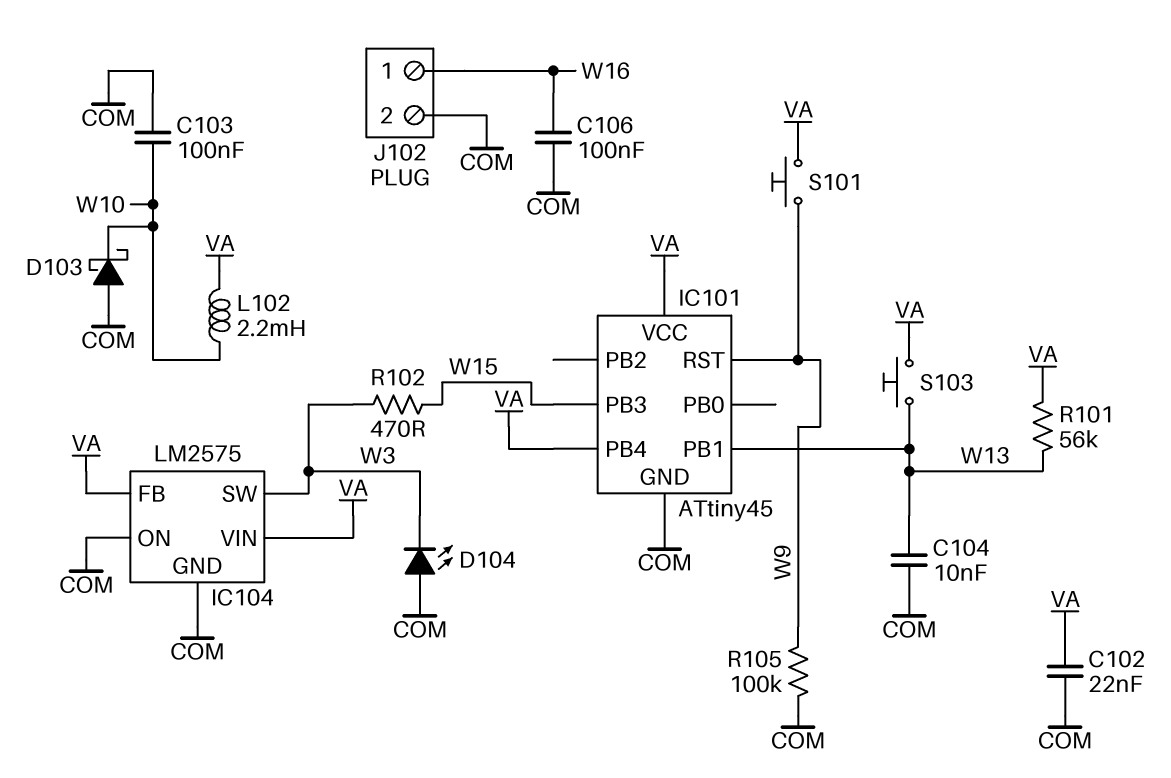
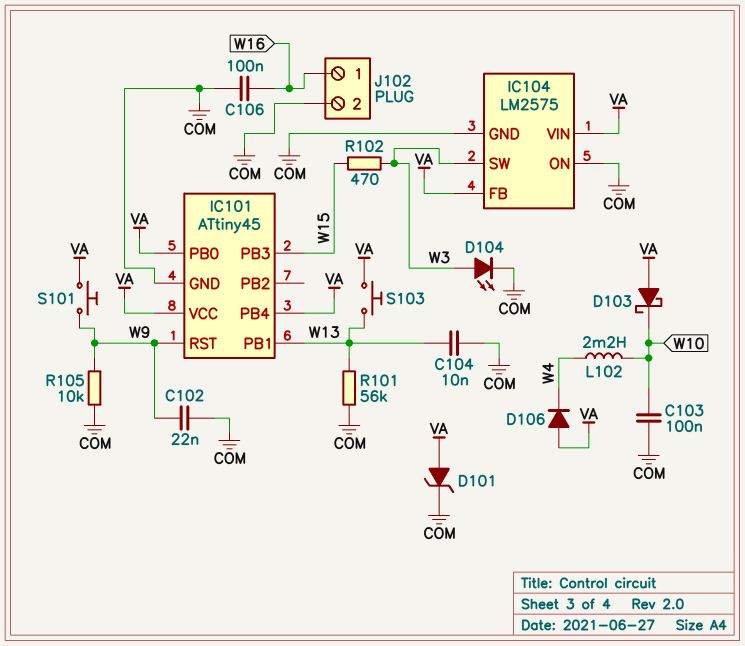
C102: 22nF (COM, VA) -> 22nF (COM, W9)
D101: none -> zener (A VA, K COM)
D103: schottky (A COM, K W10) -> schottky (A VA, K W10)
D104: LED (A COM, K W3) -> LED (A W3, K COM)
D106: none -> diode (A VA, K W4)
IC101 pin PB0: none -> VA
L102: 2.2mH (VA, W10) -> 2.2mH (W4, W10)
R101: 56k (VA, W13) -> 56k (COM, W13)
R105: 100k (COM, W9) -> 10k (COM, W9)

